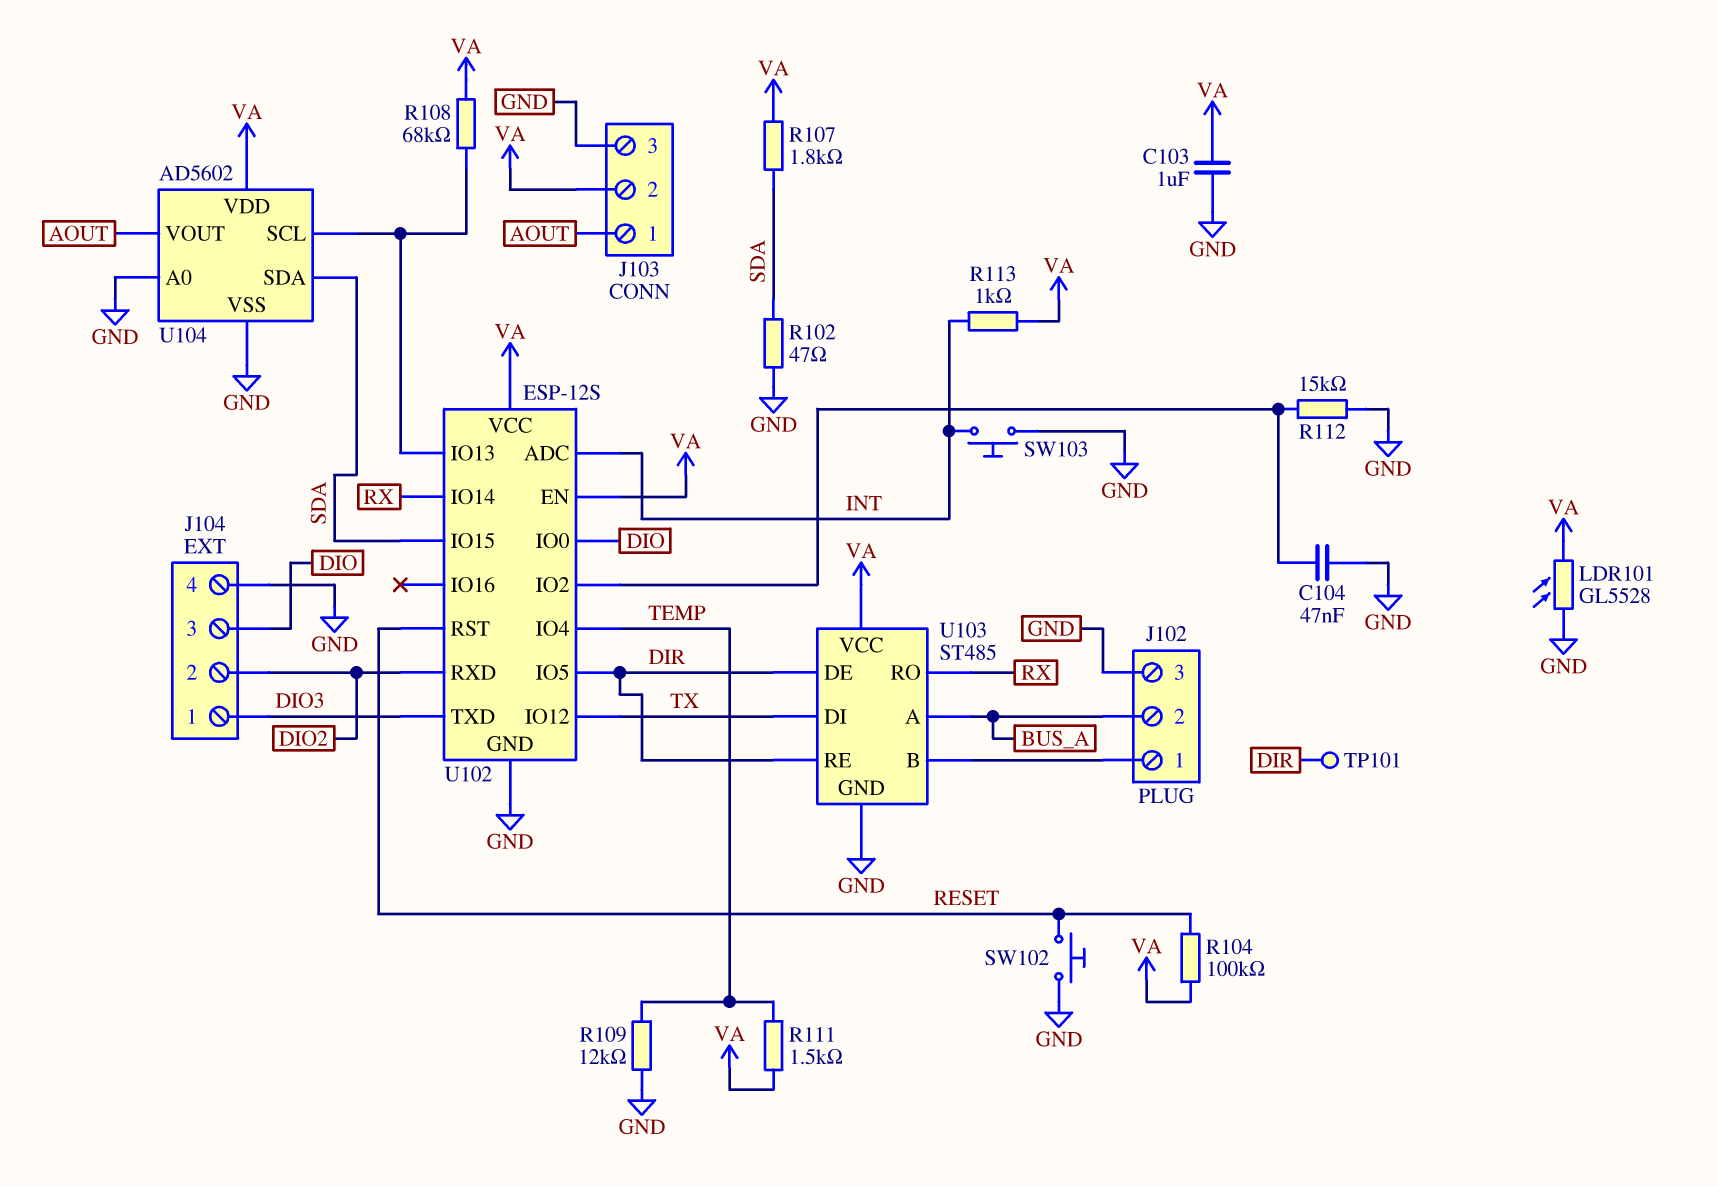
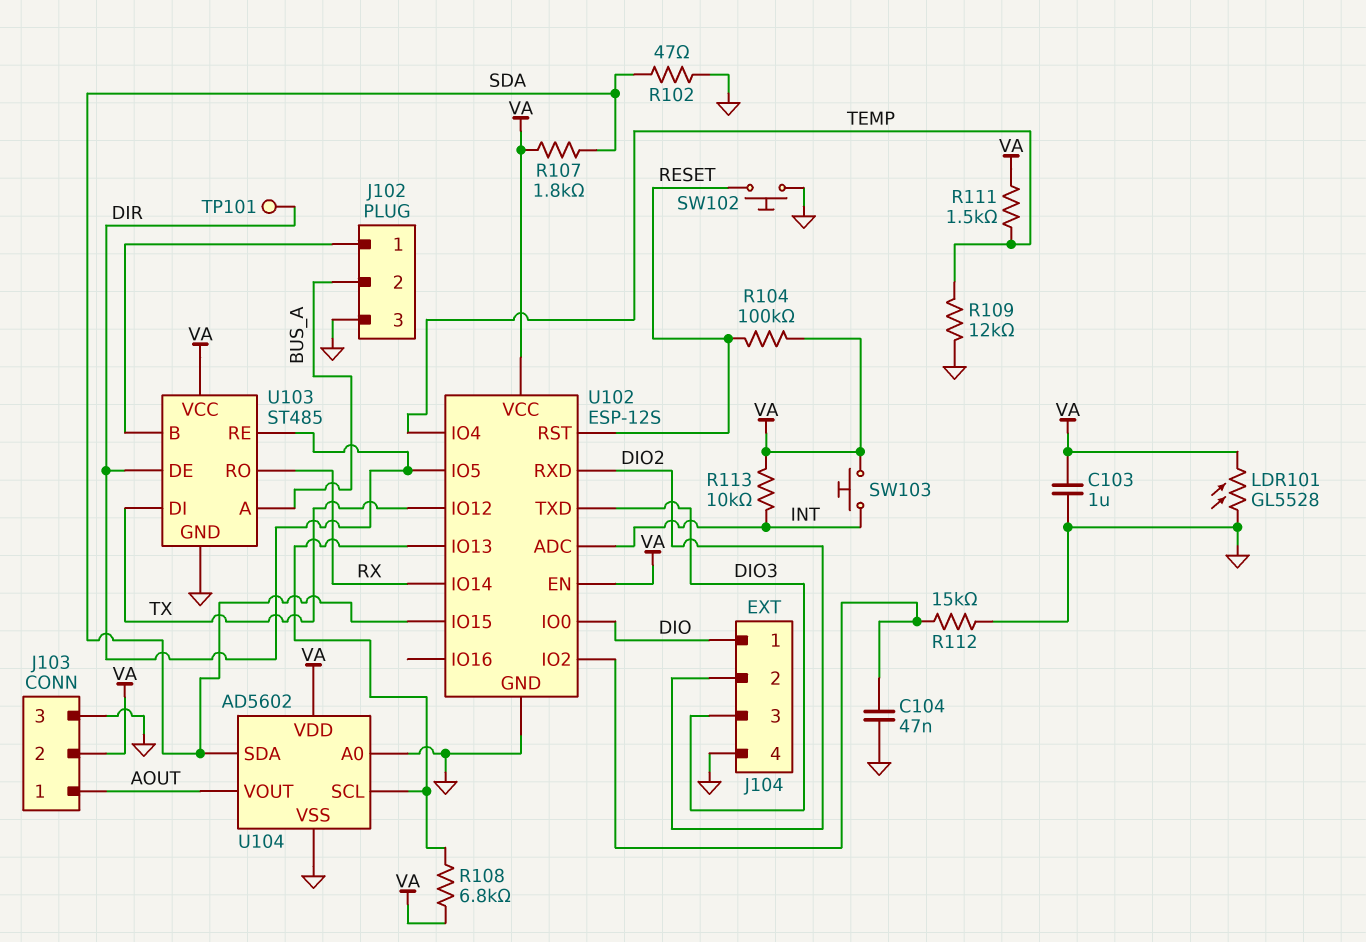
J104 pin 1: DIO3 -> DIO
J104 pin 3: DIO -> DIO3
R108: 68k (U102/IO13, VA) -> 6.8k (U102/IO13, VA)
R113: 1k (INT, VA) -> 10k (INT, VA)
SW103: button (GND, INT) -> button (INT, VA)

